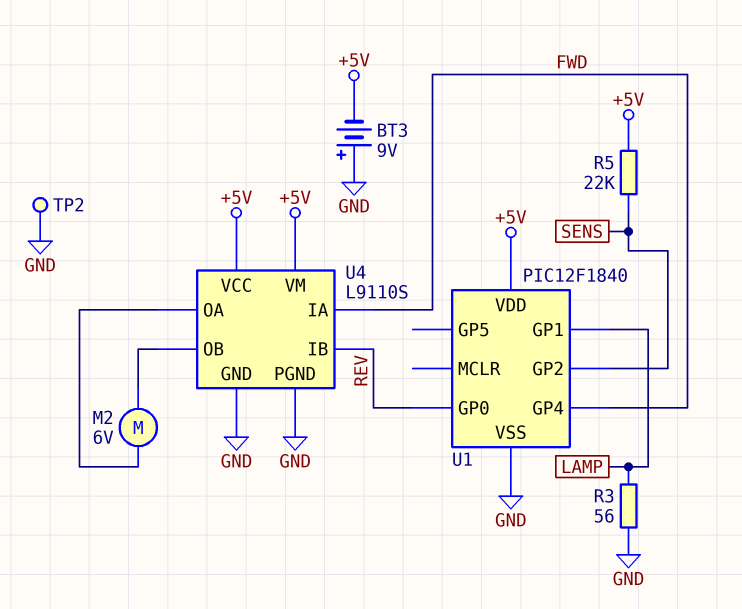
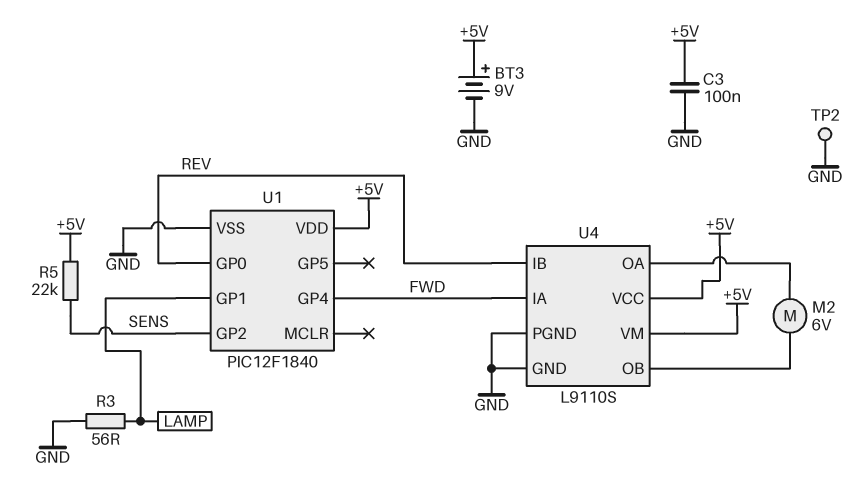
BT3: 9V (plus GND, minus +5V) -> 9V (plus +5V, minus GND)
C3: none -> 100nF (+5V, GND)

